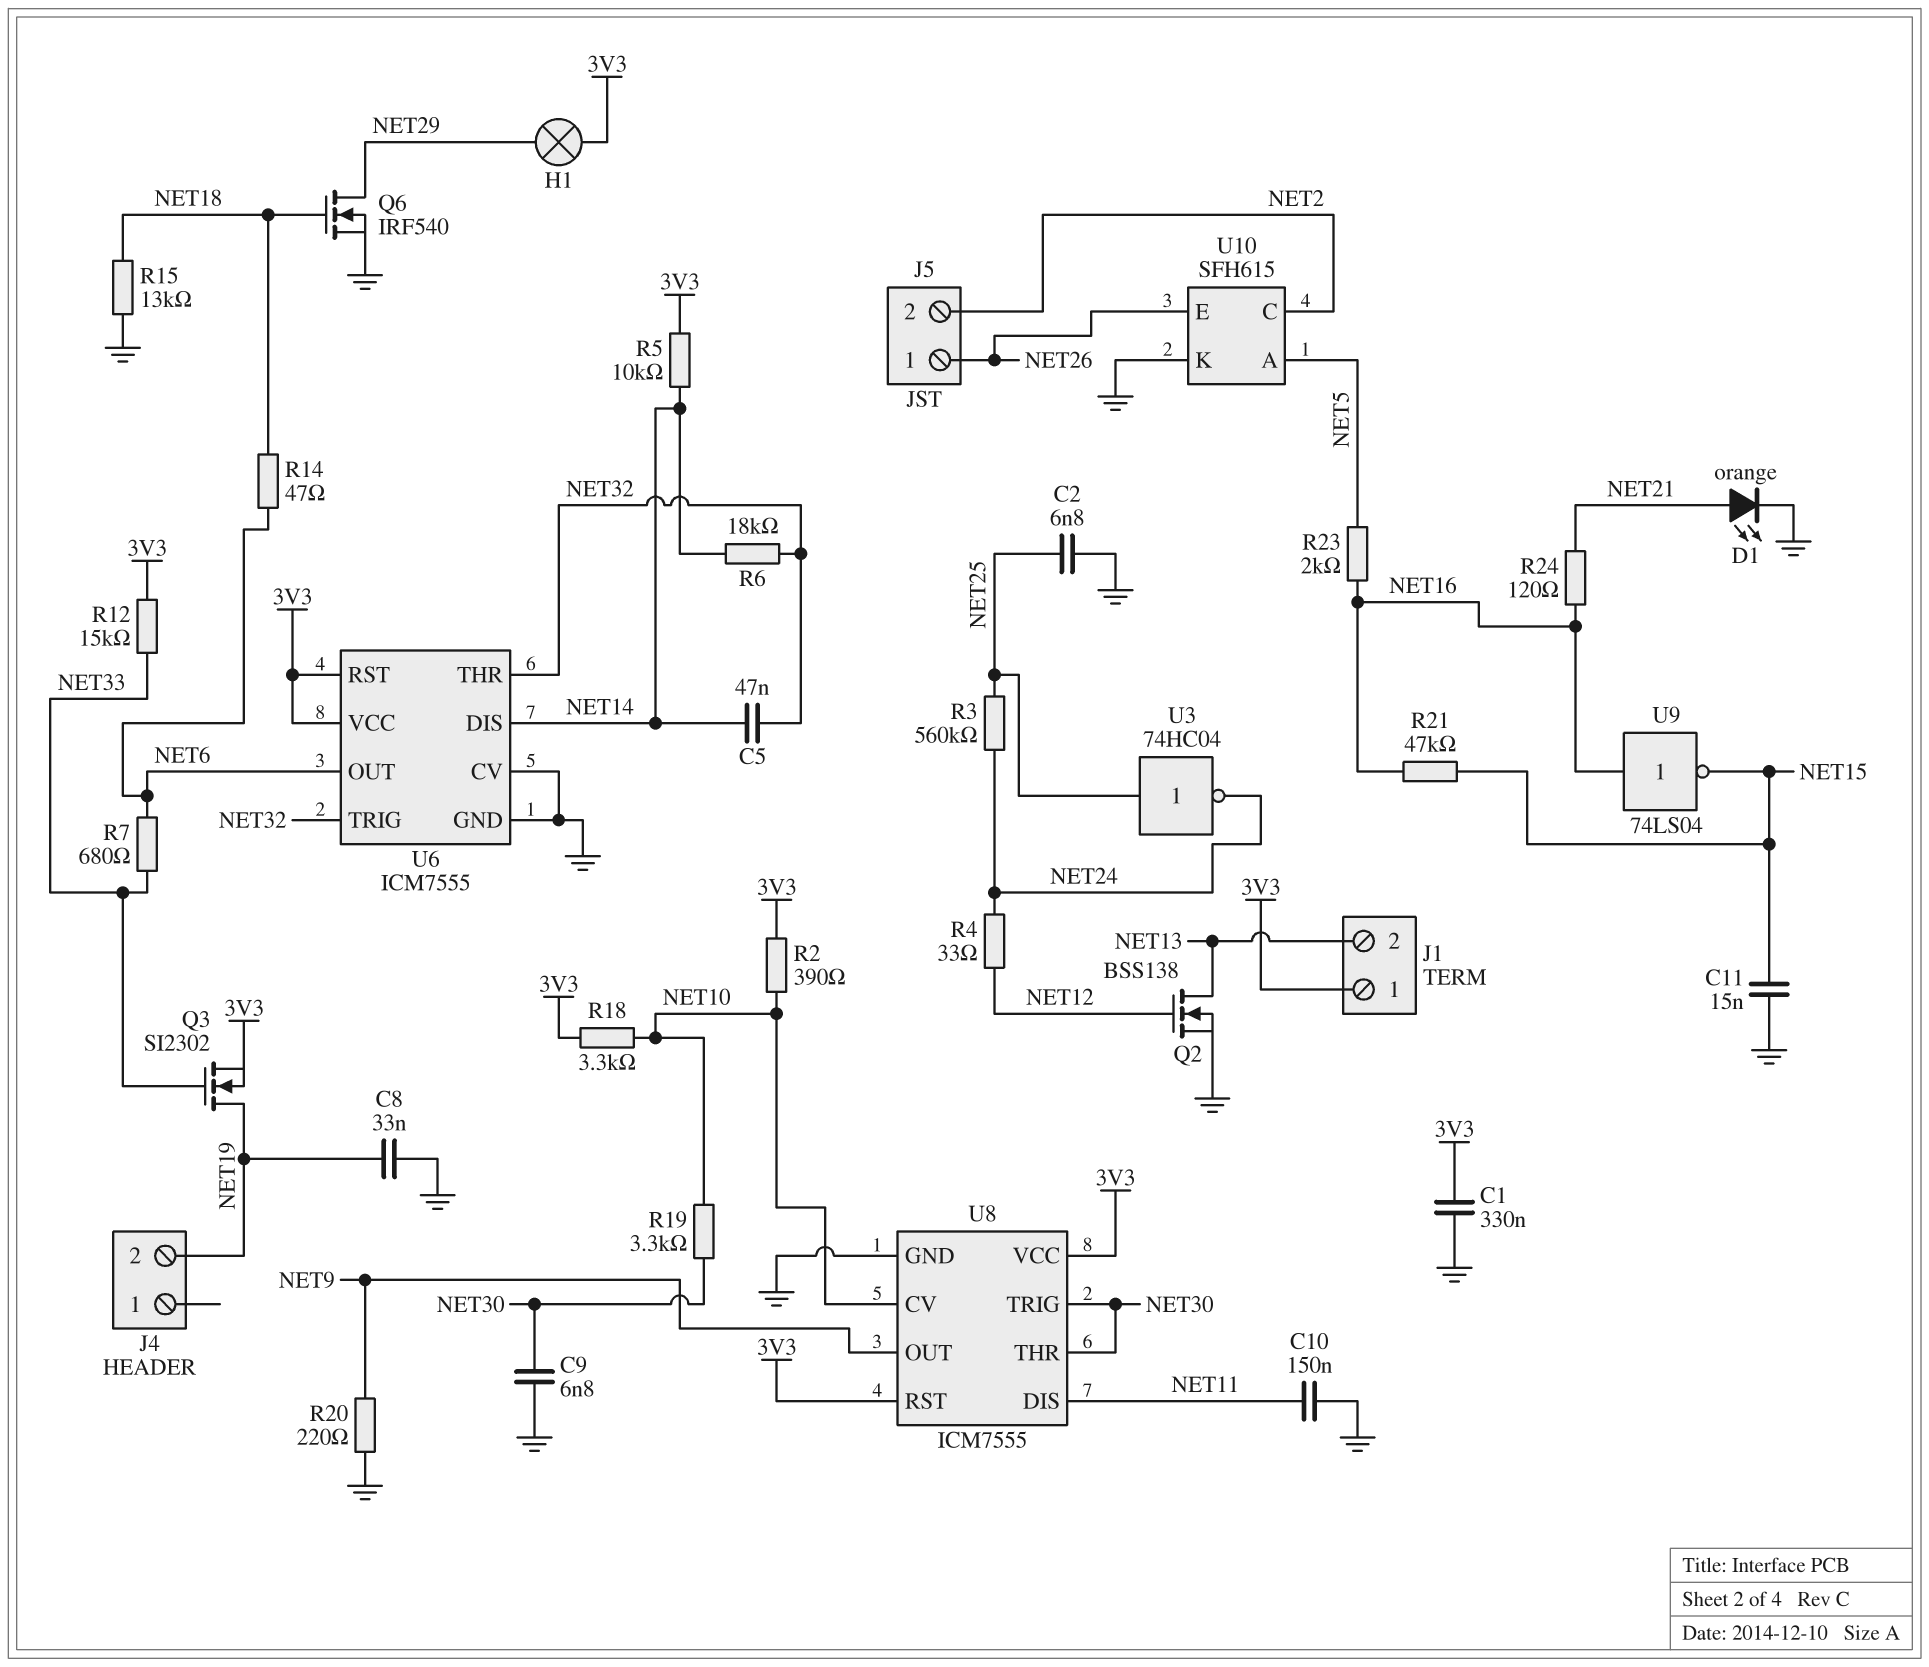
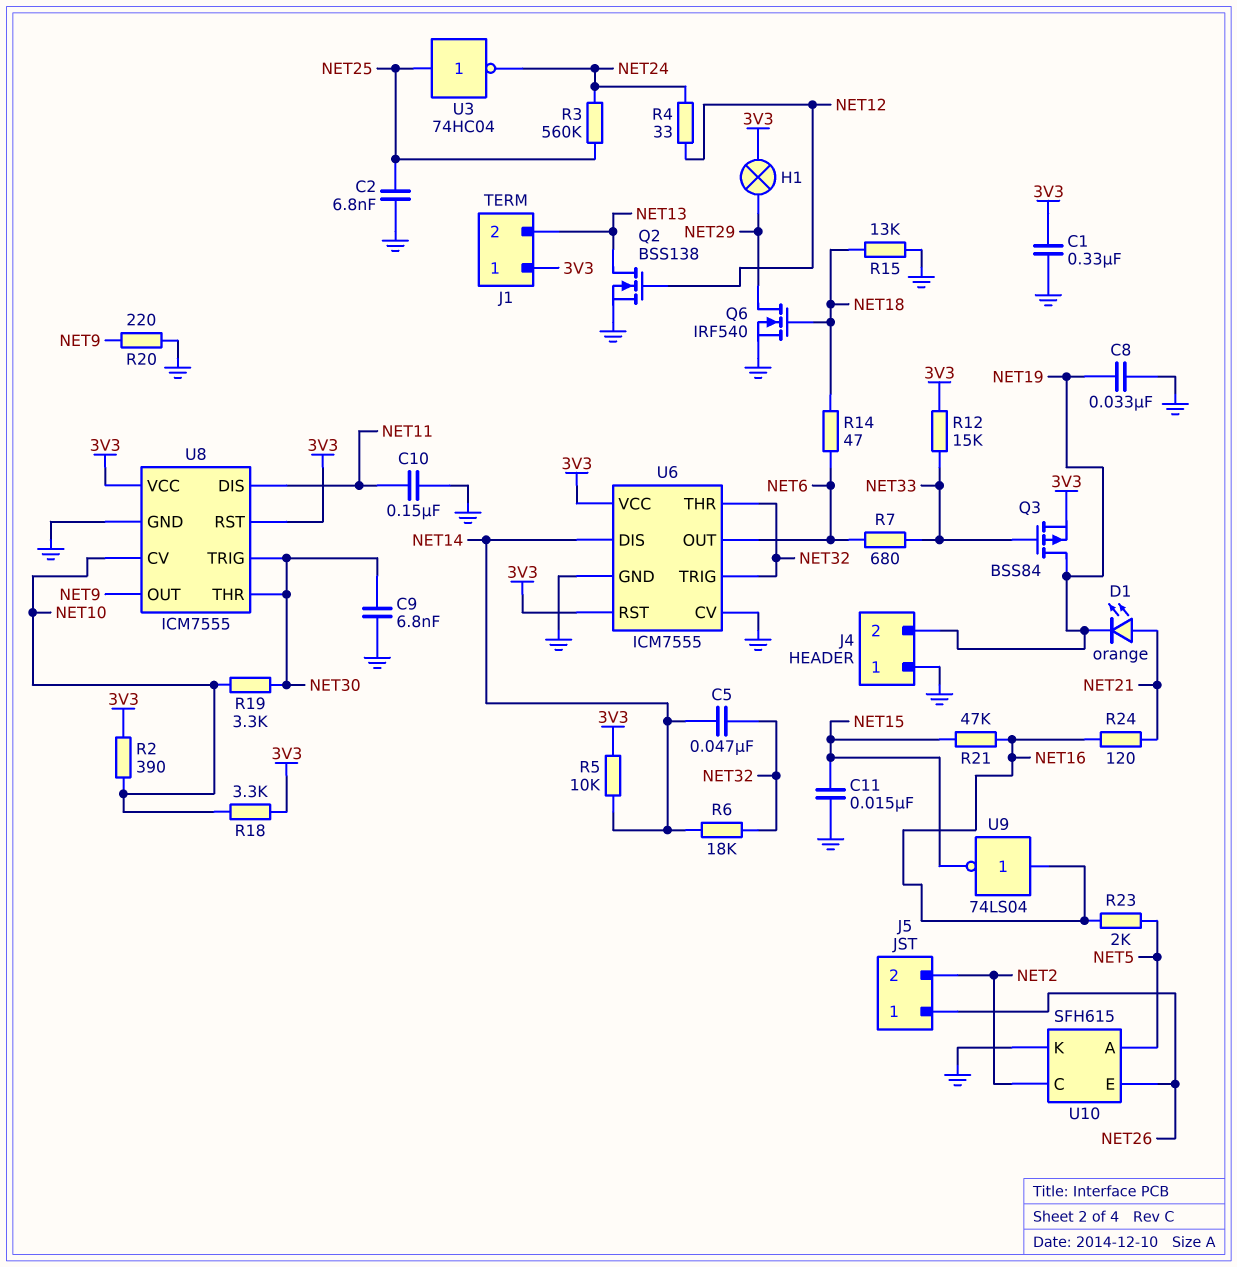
D1: LED orange (A NET21, K GND) -> LED orange (A NET21, K NET19)
J4 pin 1: none -> GND
Q3: NMOS SI2302 (G NET33, D NET19, S 3V3) -> PMOS BSS84 (G NET33, D NET19, S 3V3)

